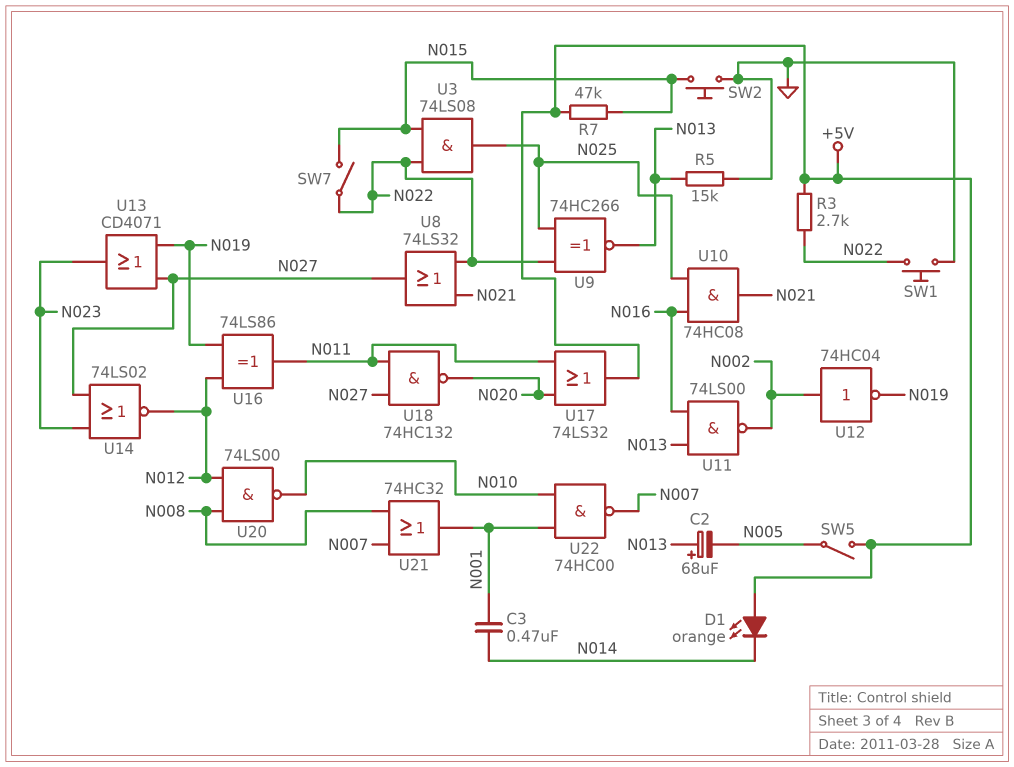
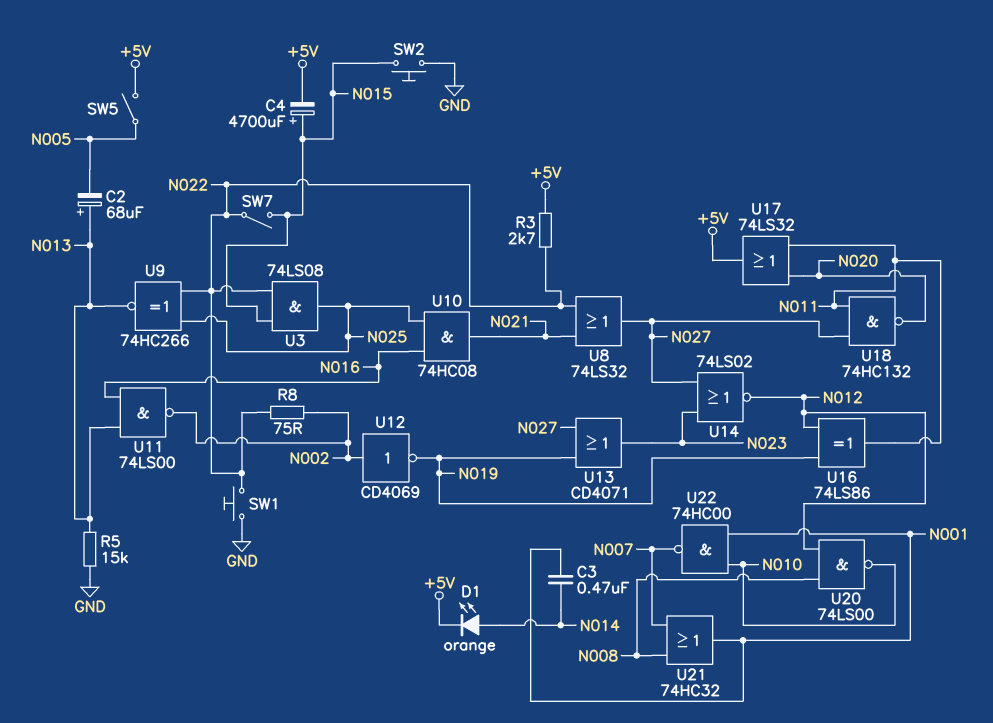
C4: none -> 4700uF (plus N015, minus +5V)
D1: LED orange (A +5V, K N014) -> LED orange (A N014, K +5V)
R7: 47k (+5V, N015) -> none
R8: none -> 75 (N002, N022)
U12: NOT 74HC04 (in N002, out N019) -> NOT CD4069 (in N002, out N019)

